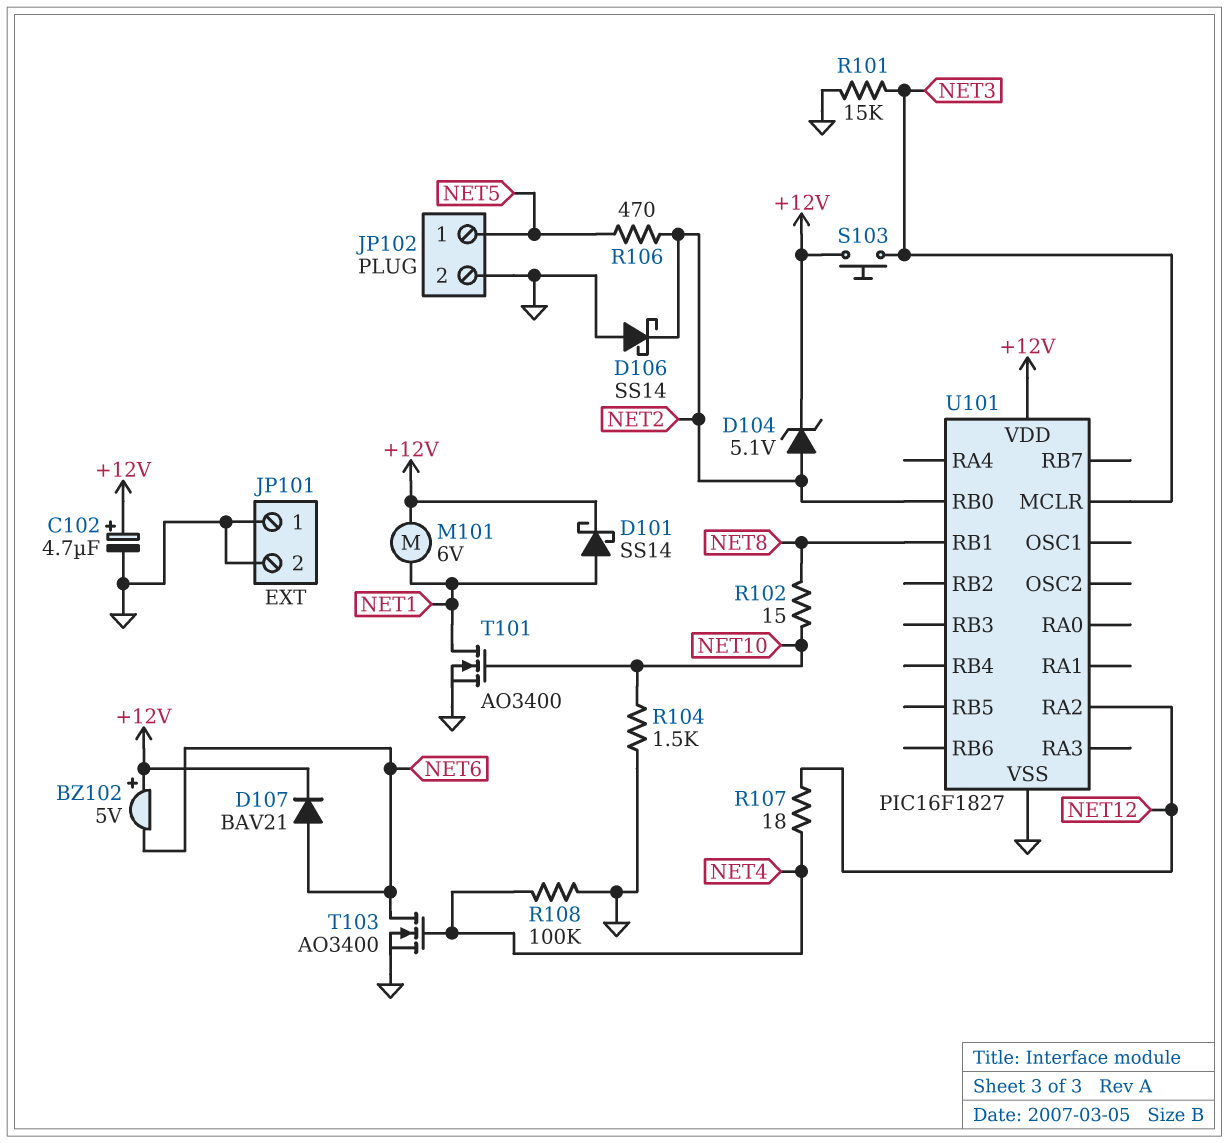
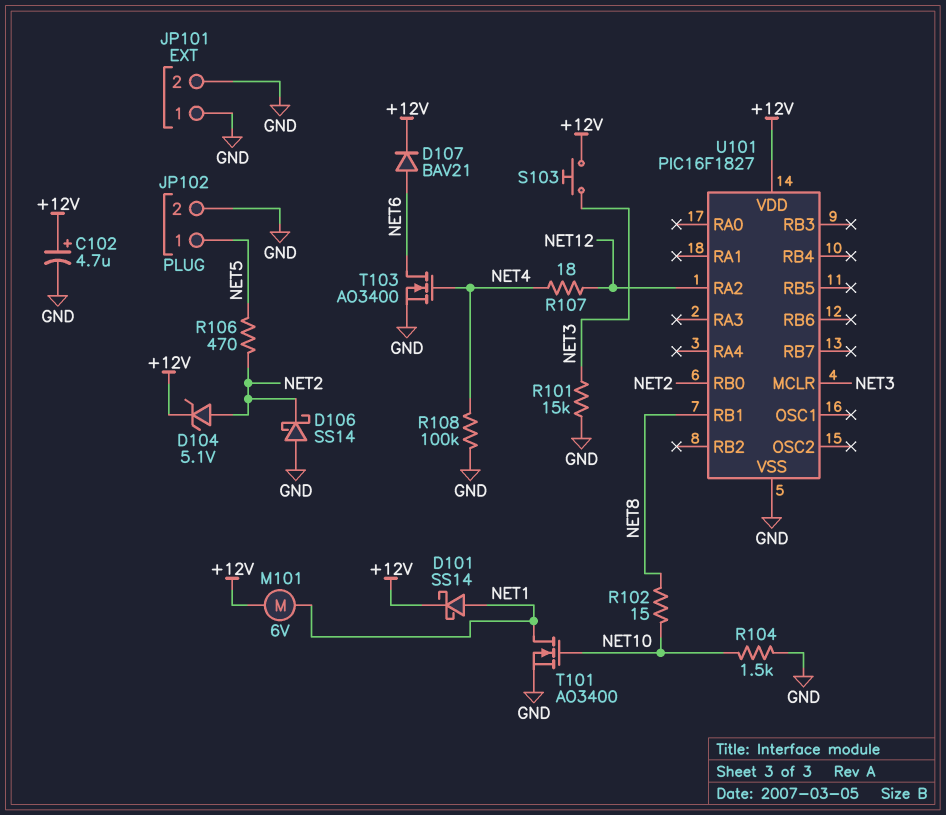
BZ102: buzzer 5V (plus +12V, minus NET6) -> none

